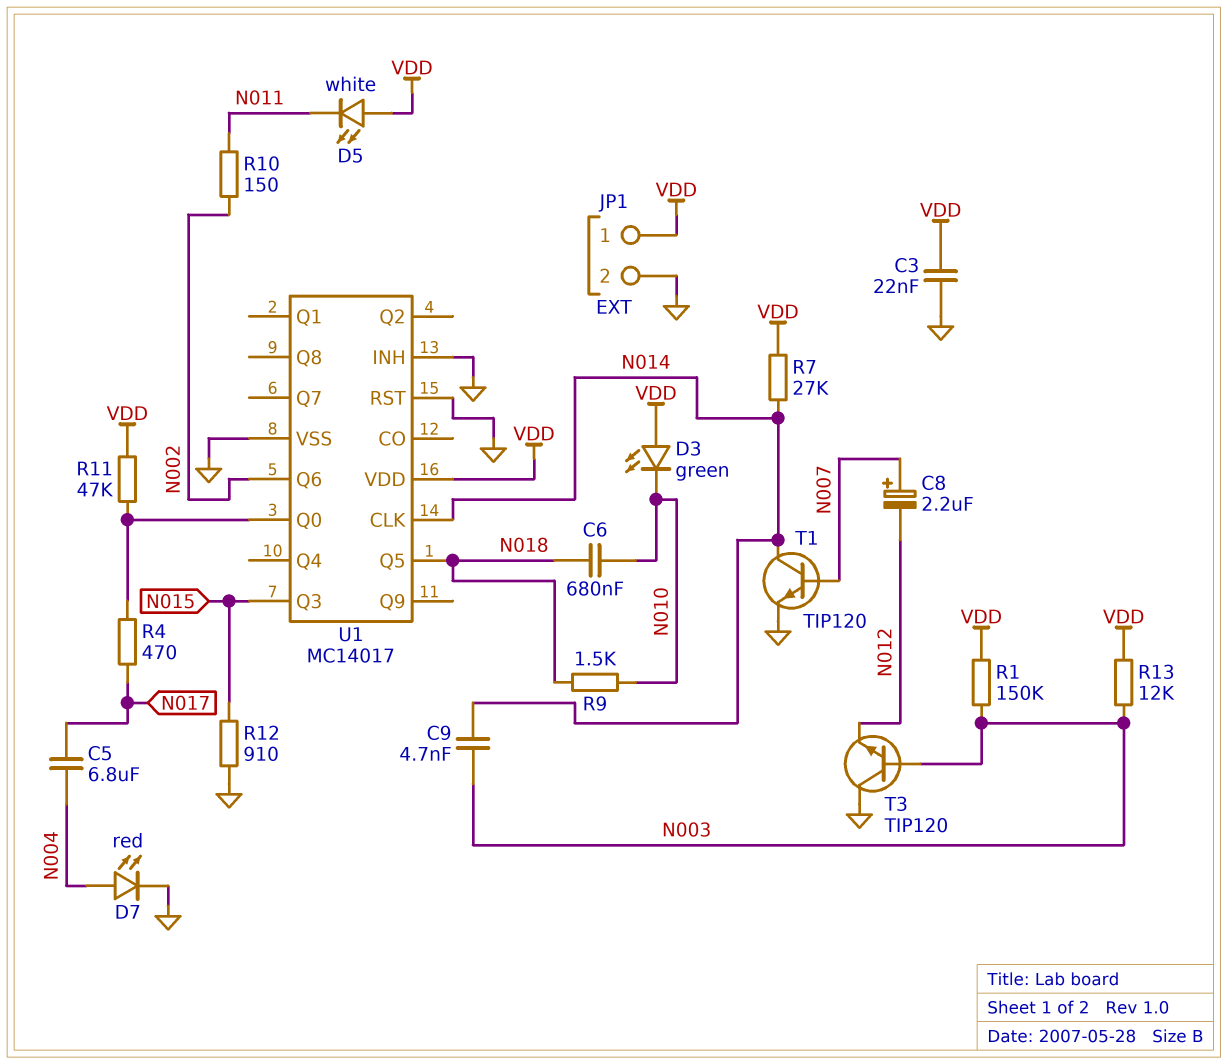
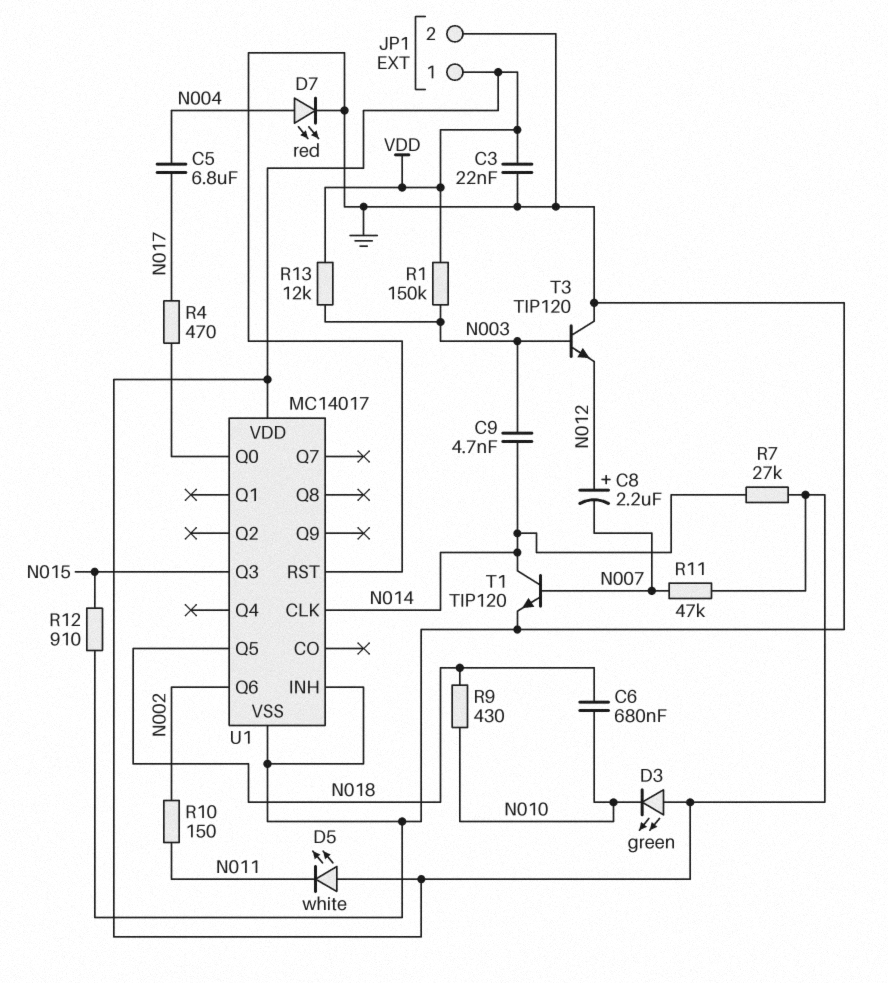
C8: 2.2uF (plus N007, minus N012) -> 2.2uF (plus N012, minus N007)
R9: 1.5k (N010, N018) -> 430 (N010, N018)
R11: 47k (U1/Q0, VDD) -> 47k (N007, VDD)

